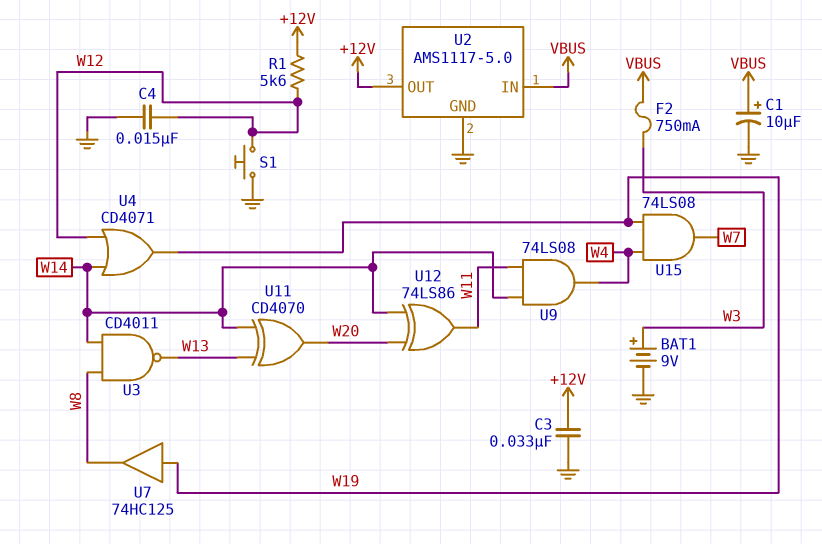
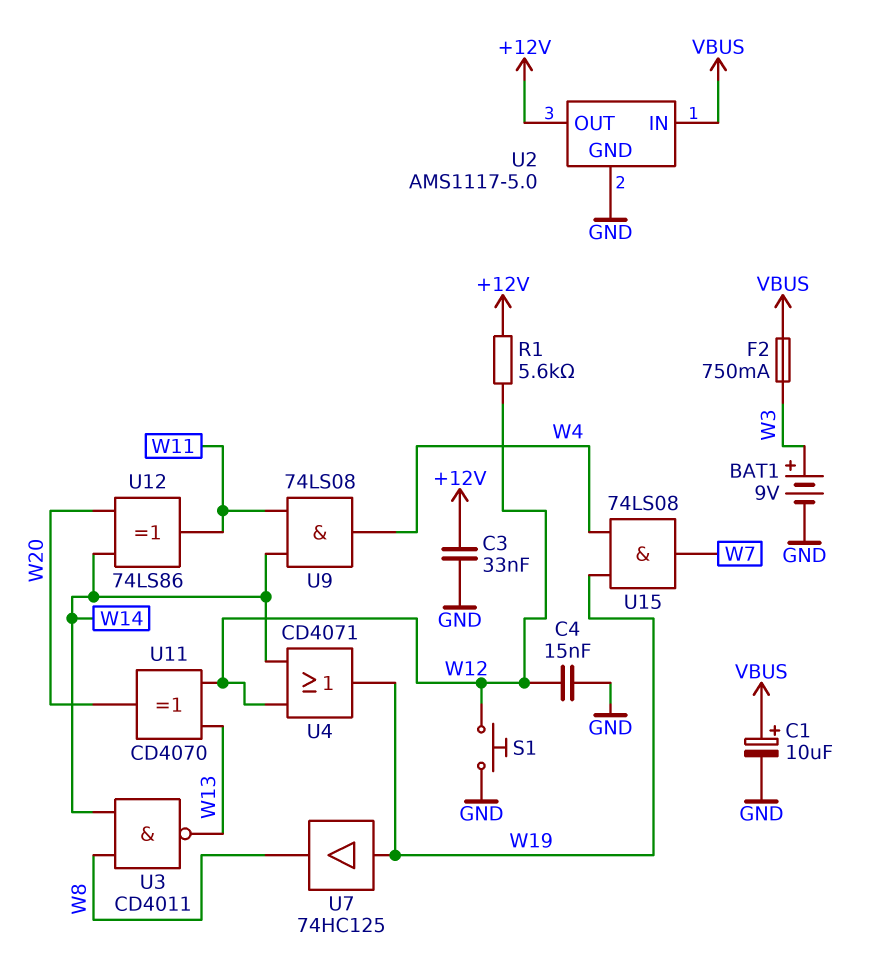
U11: XOR CD4070 (in W13, in W14, out W20) -> XOR CD4070 (in W12, in W13, out W20)

